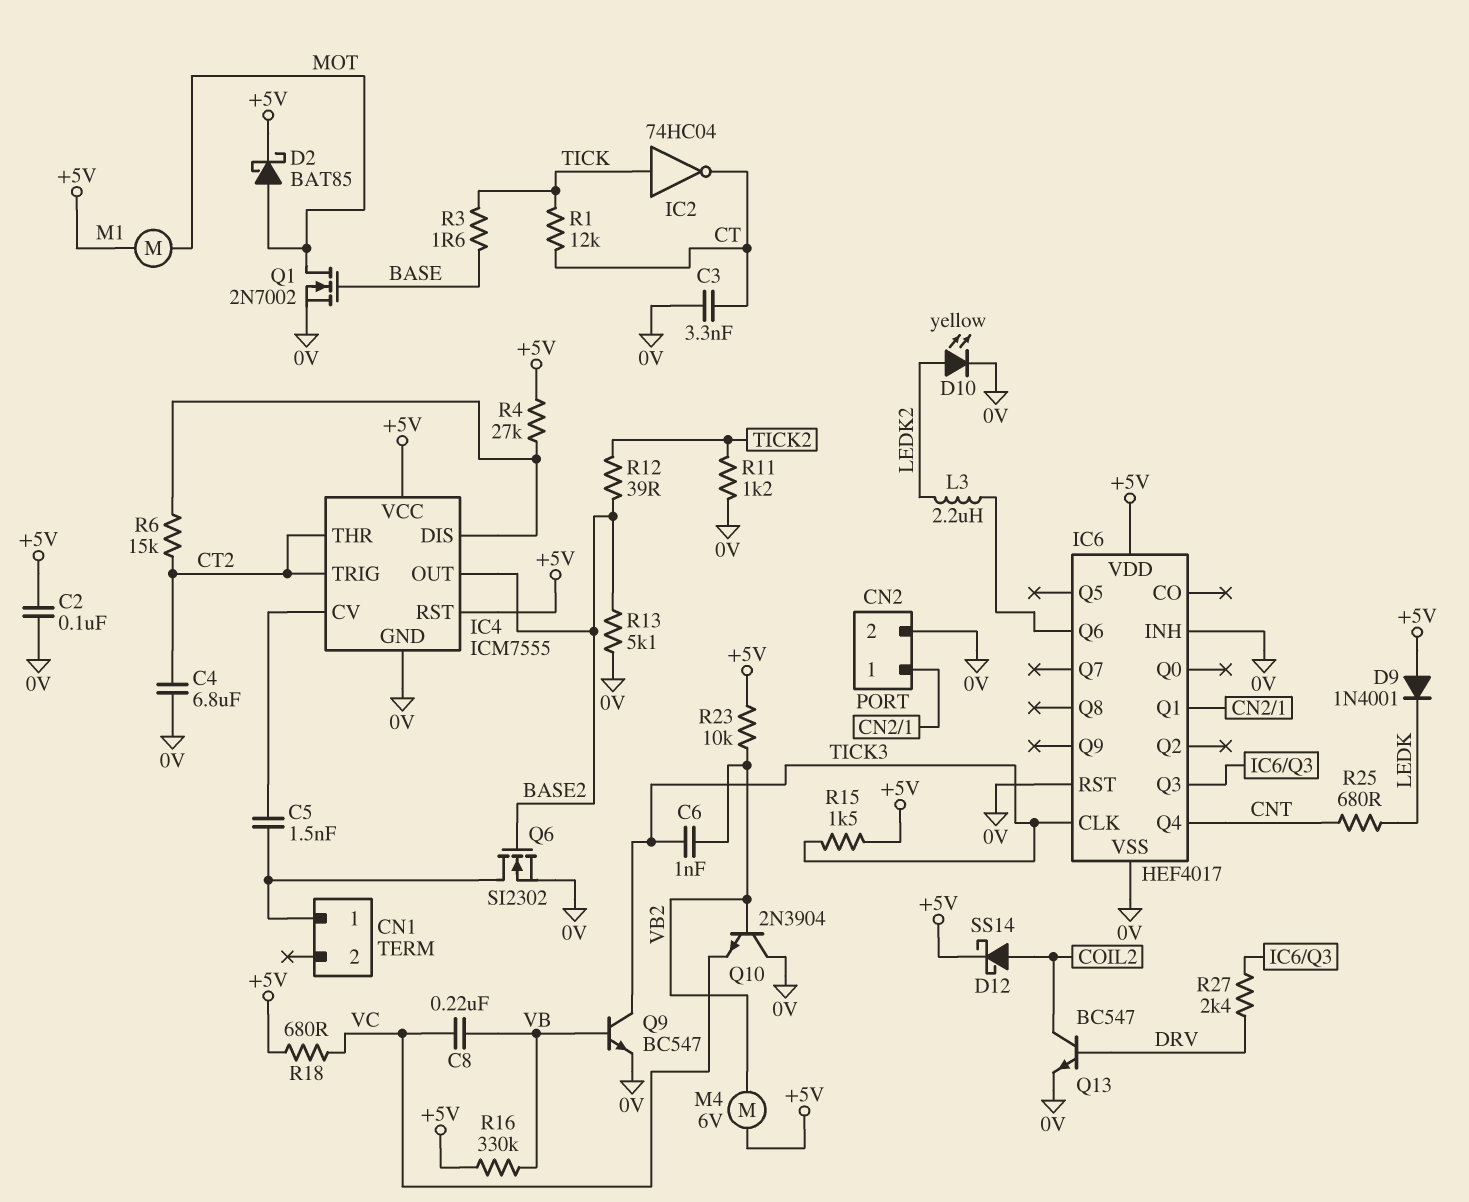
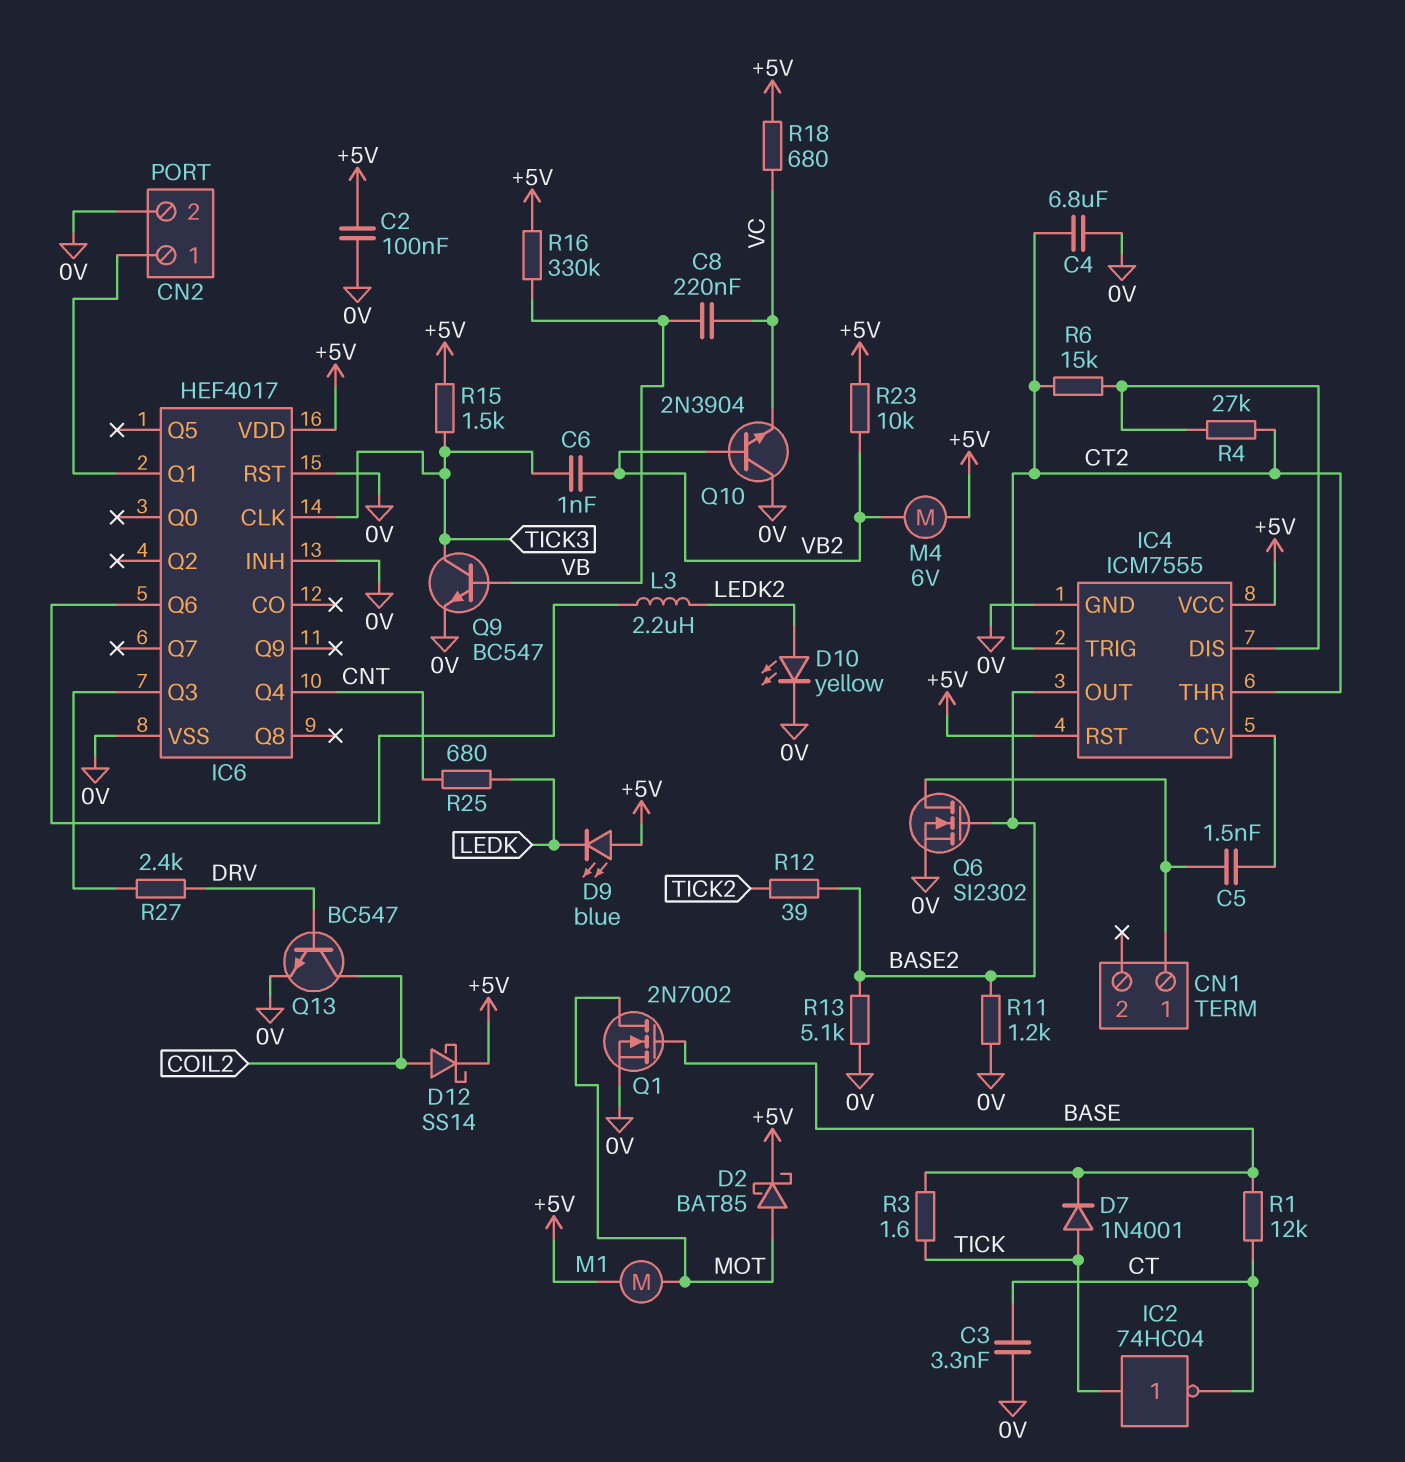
D7: none -> diode 1N4001 (A TICK, K BASE)
D9: diode 1N4001 (A +5V, K LEDK) -> LED blue (A +5V, K LEDK)
R1: 12k (CT, TICK) -> 12k (BASE, CT)
R4: 27k (+5V, IC4/DIS) -> 27k (CT2, IC4/DIS)
R11: 1.2k (0V, TICK2) -> 1.2k (0V, BASE2)

